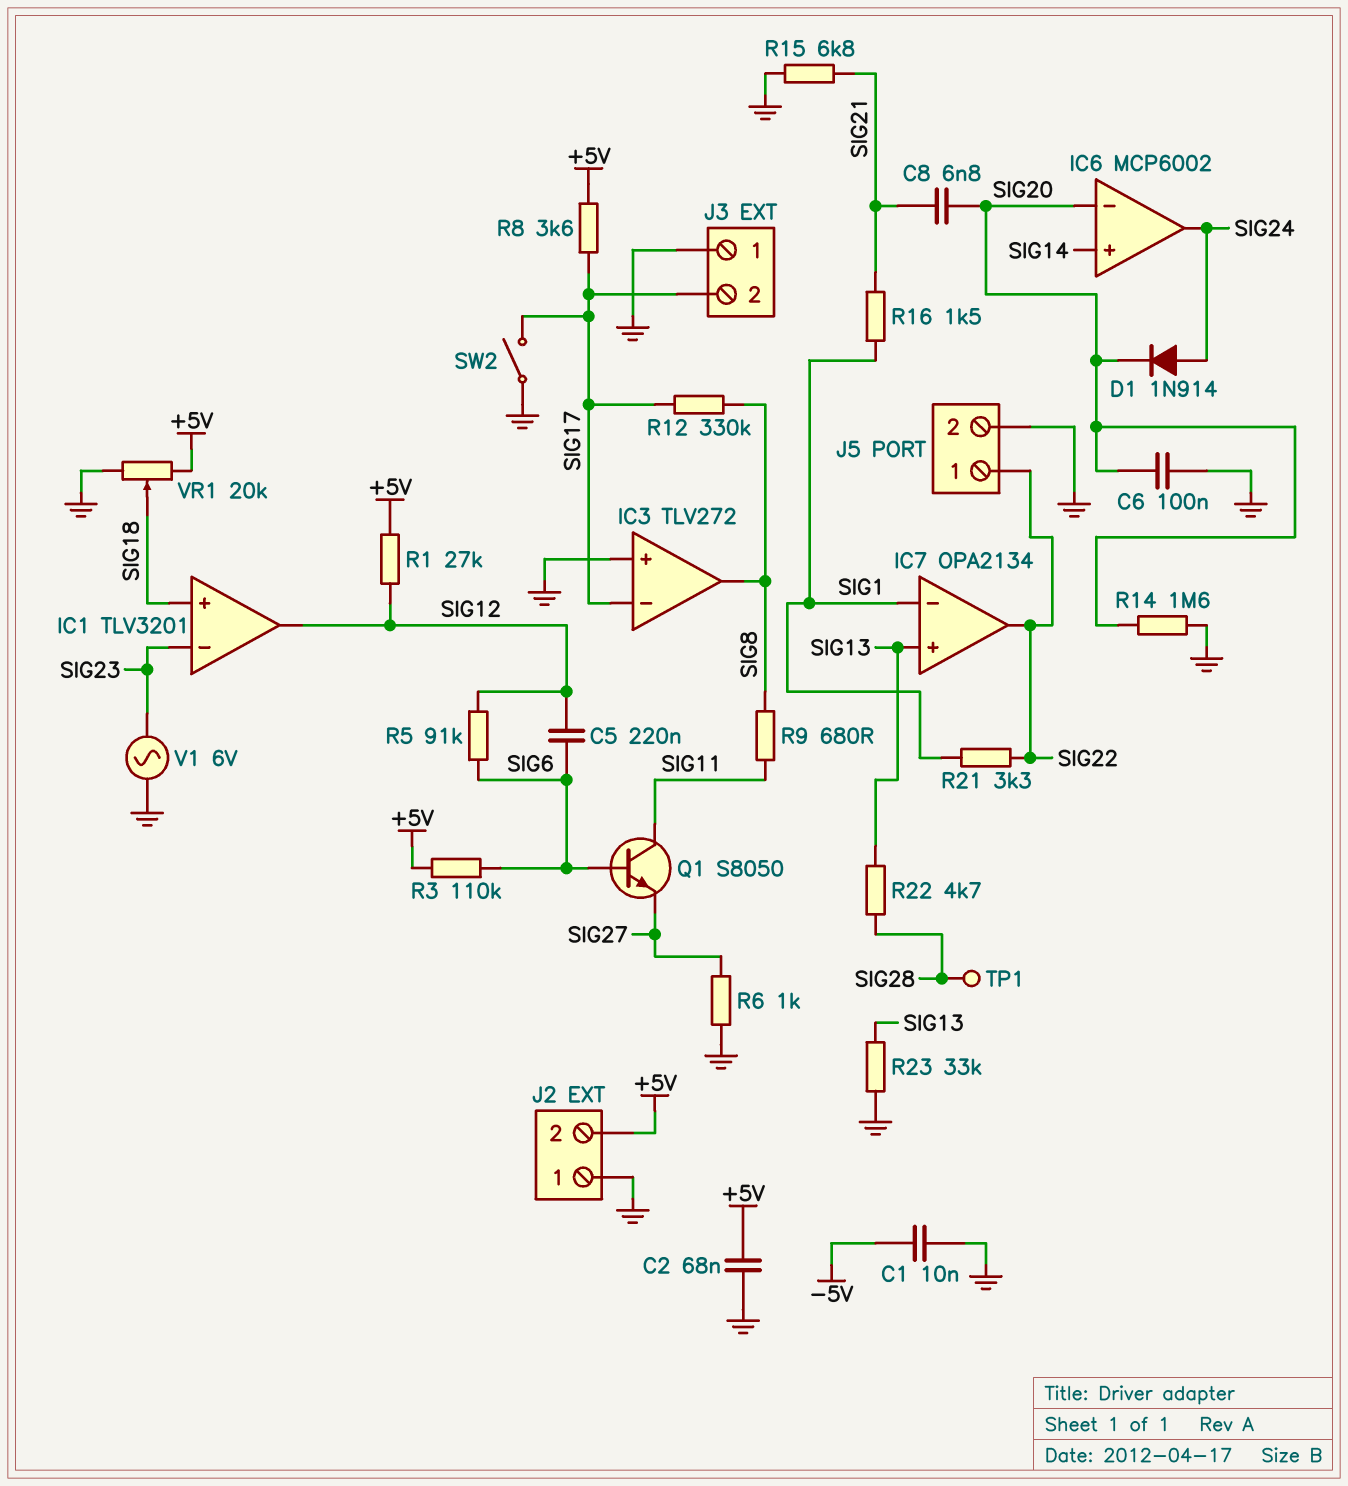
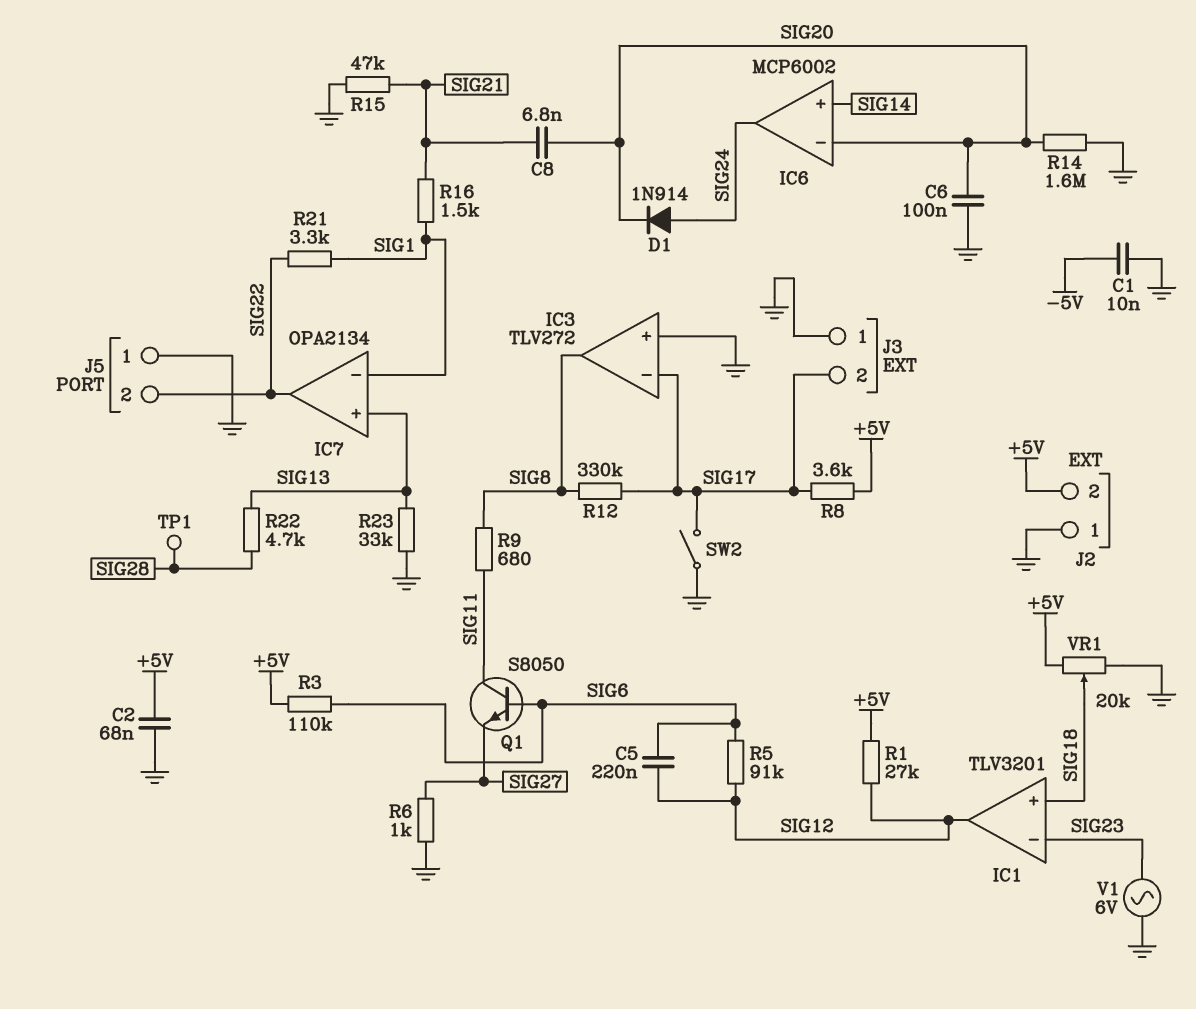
J5 pin 1: SIG22 -> GND
J5 pin 2: GND -> SIG22
R15: 6.8k (GND, SIG21) -> 47k (GND, SIG21)

